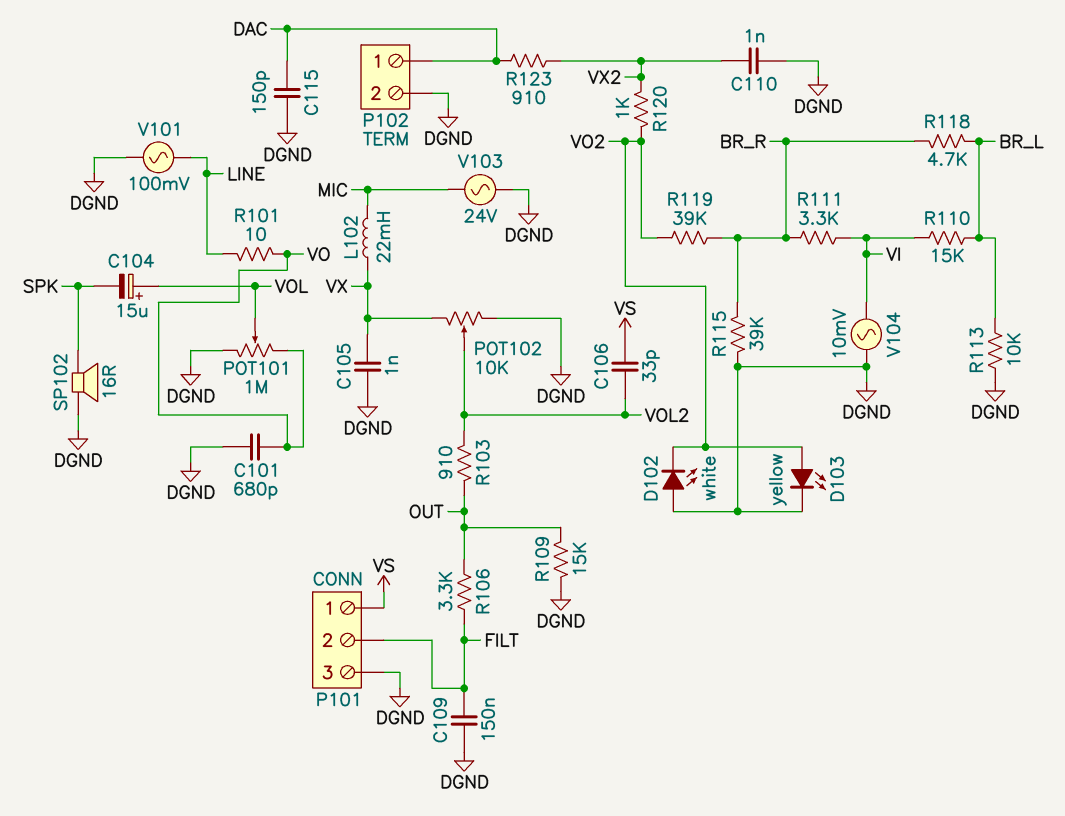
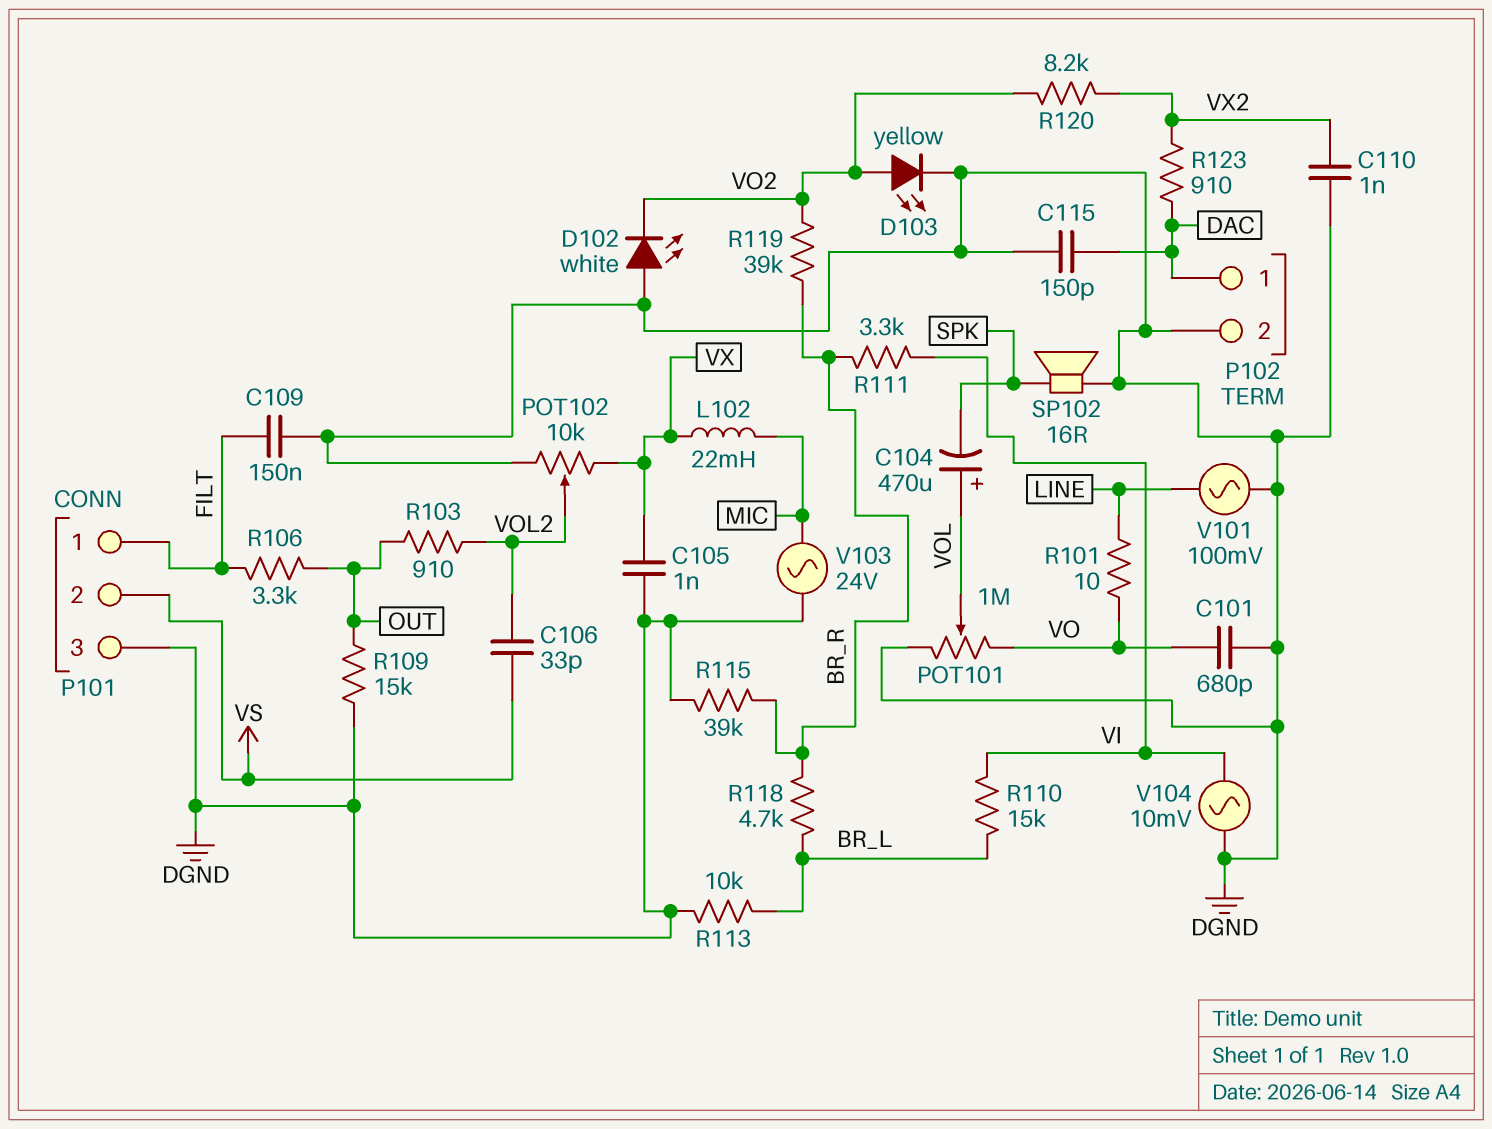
C104: 15uF (plus VOL, minus SPK) -> 470uF (plus VOL, minus SPK)
P101 pin 1: VS -> FILT
P101 pin 2: FILT -> VS
R120: 1k (VO2, VX2) -> 8.2k (VO2, VX2)

